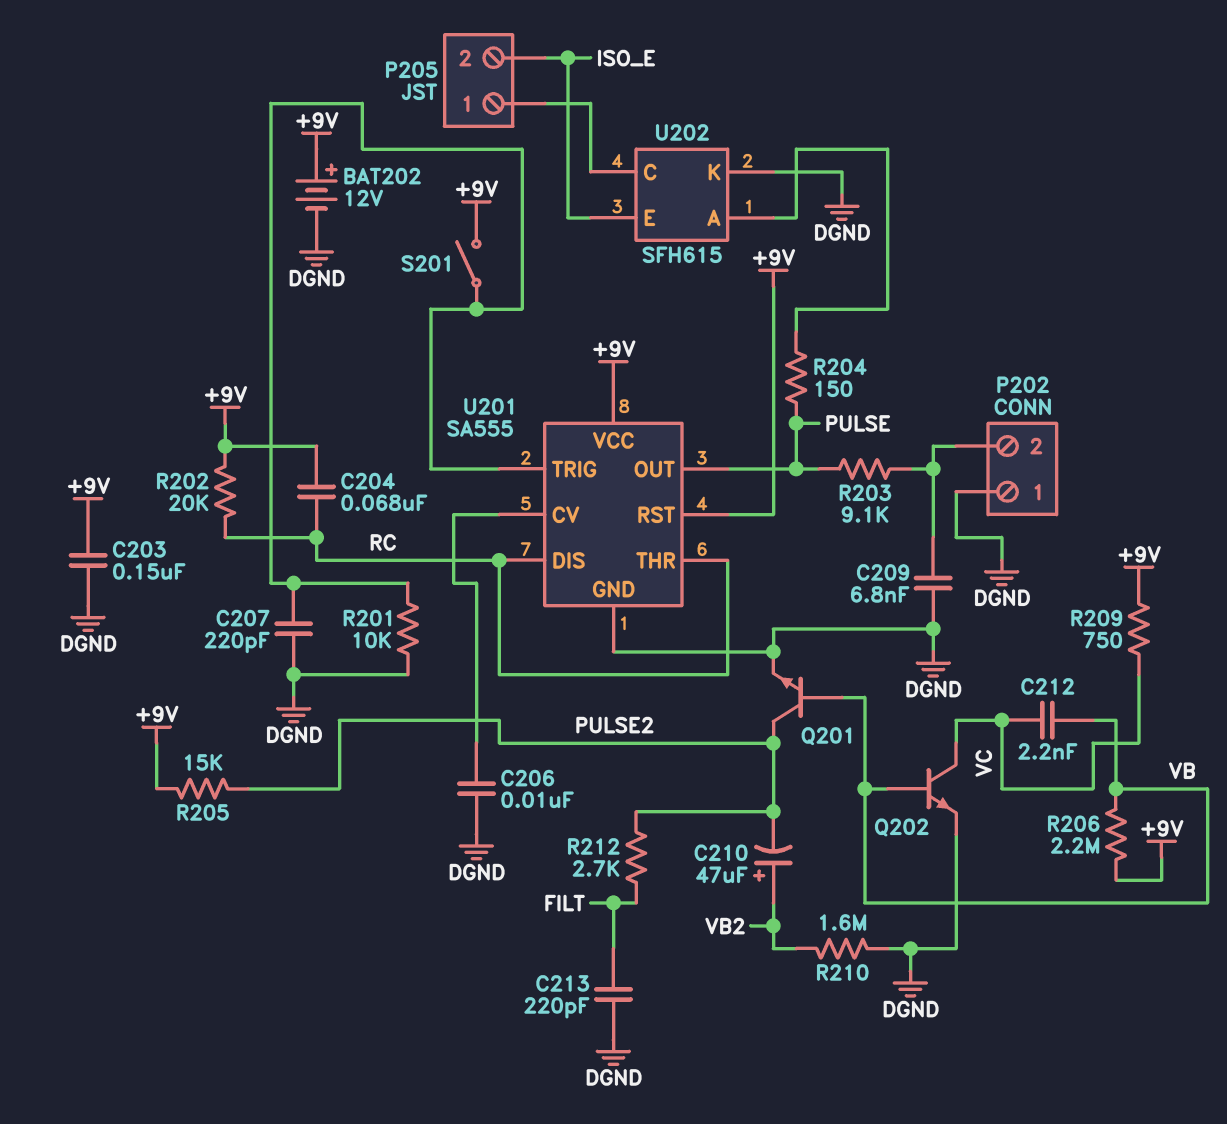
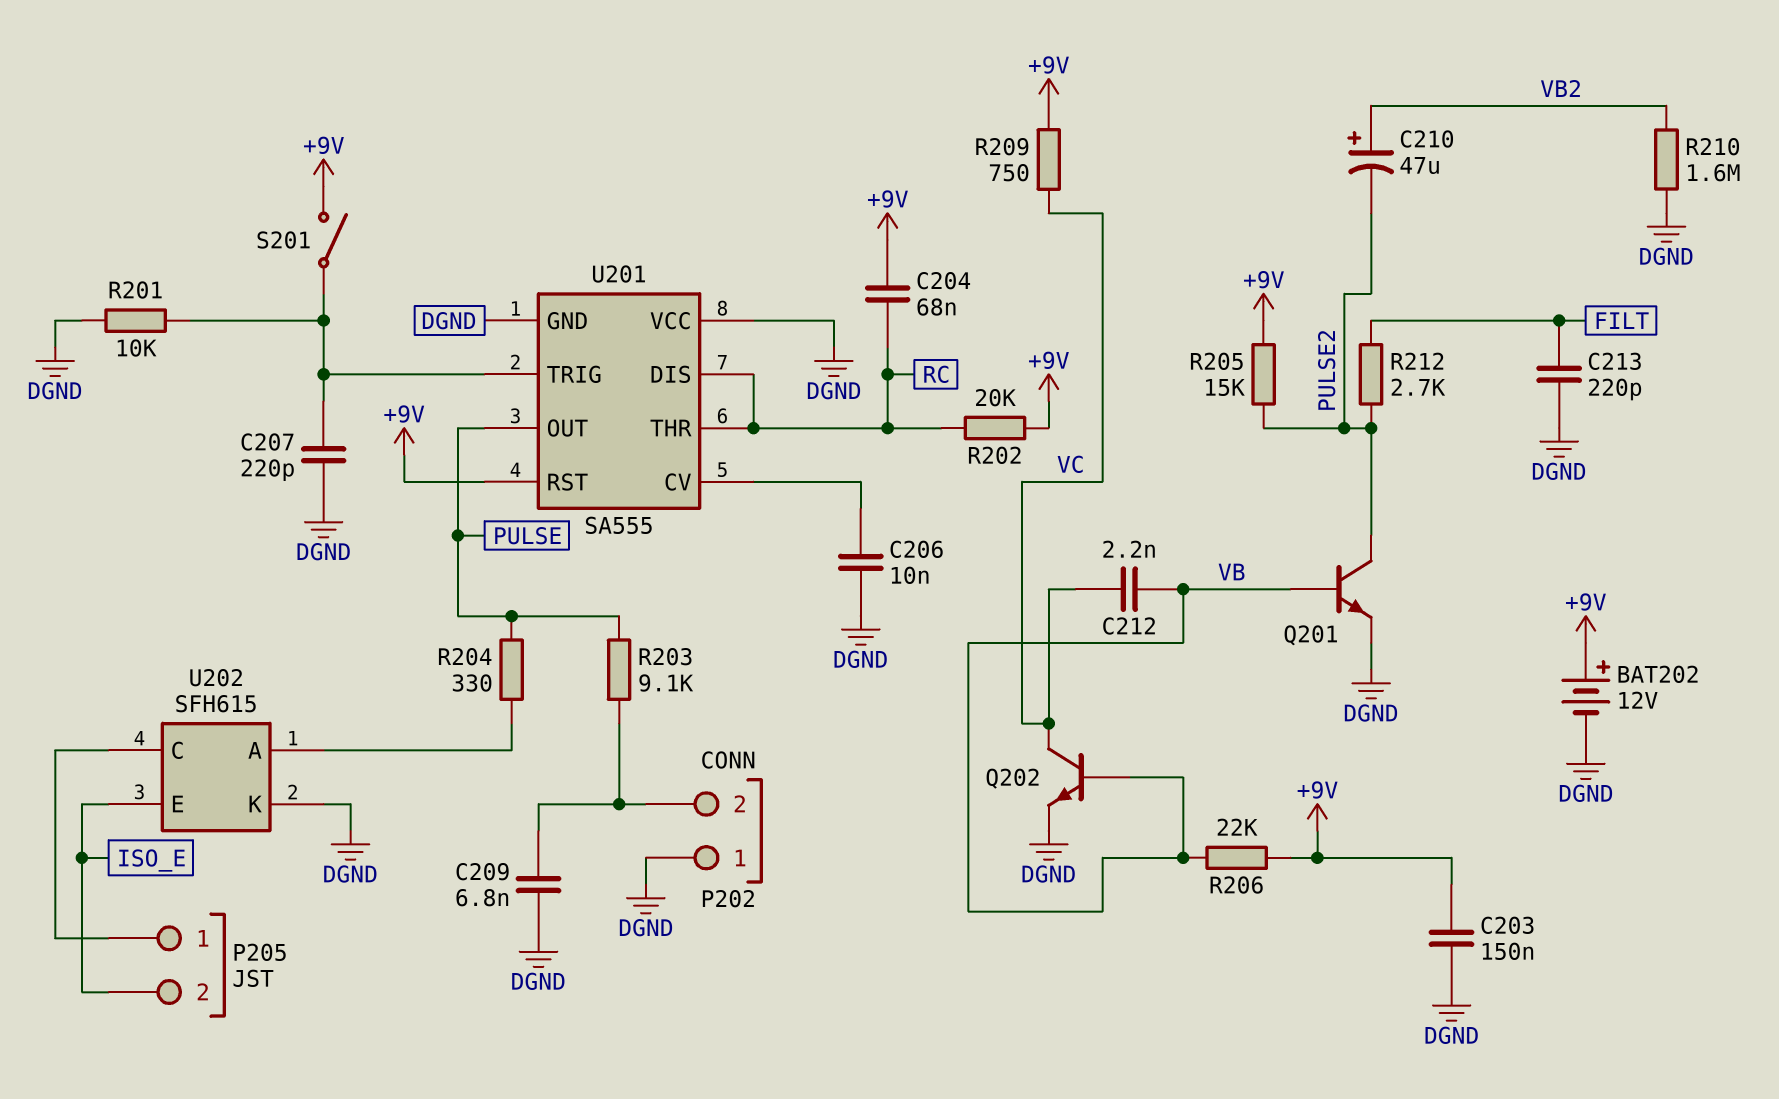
R204: 150 (PULSE, U202/A) -> 330 (PULSE, U202/A)
R206: 2.2M (+9V, VB) -> 22k (+9V, VB)
U201 pin VCC: +9V -> DGND

